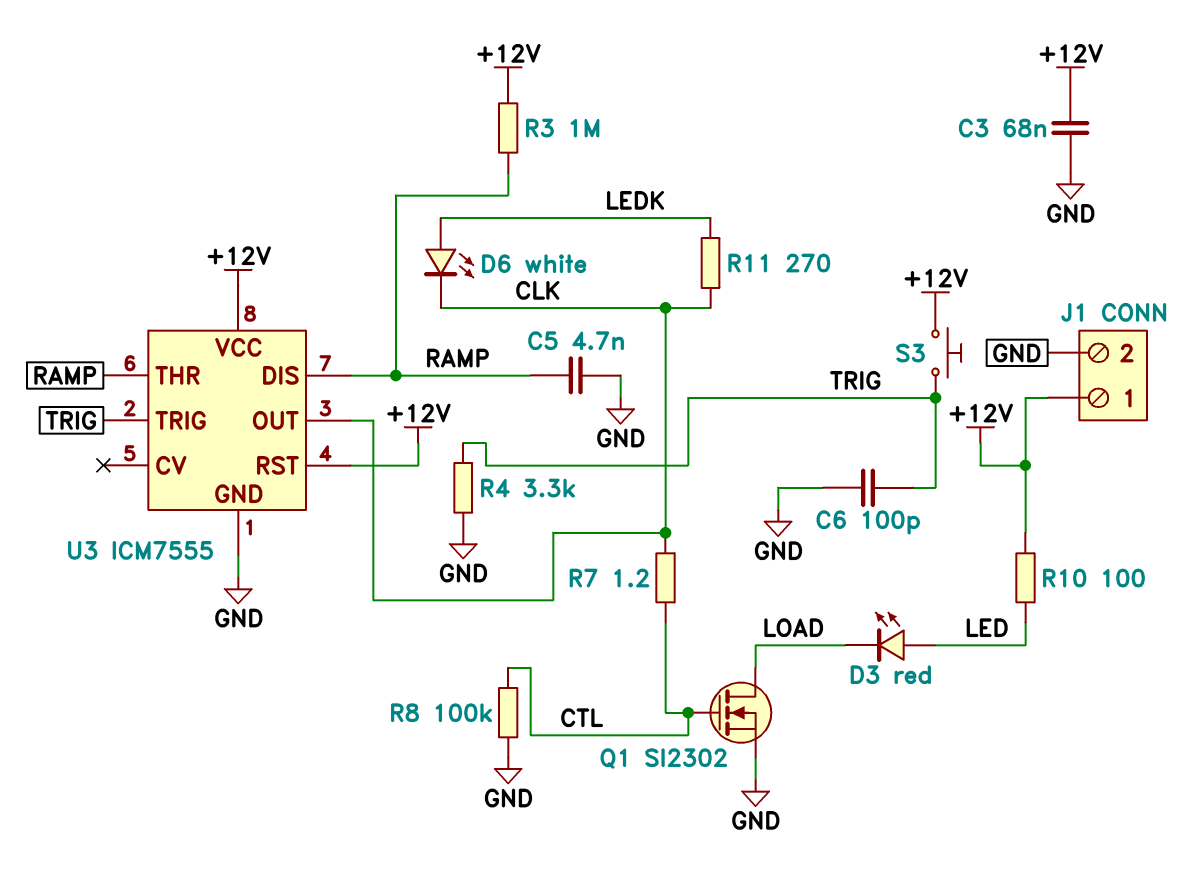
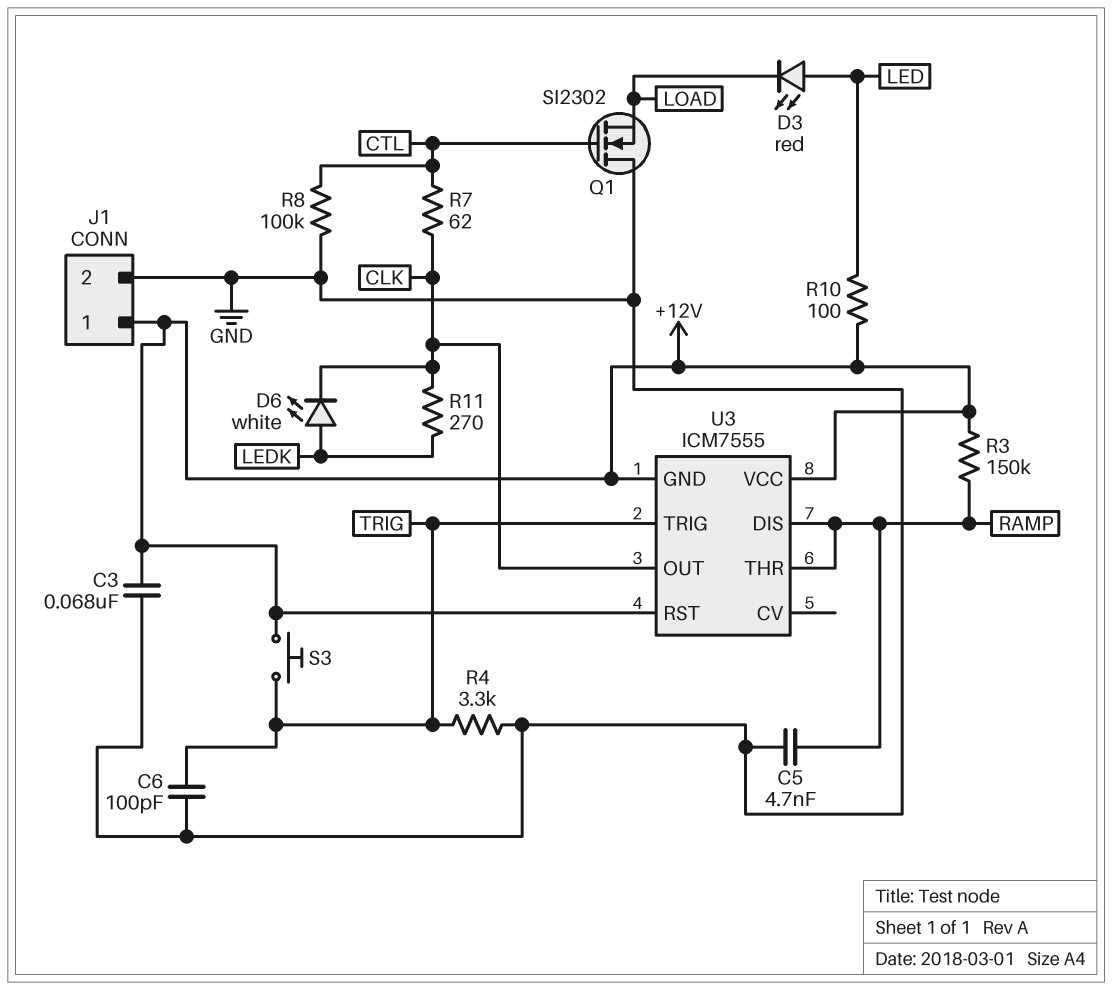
Q1: NMOS SI2302 (G CTL, D LOAD, S GND) -> NMOS SI2302 (G CTL, D GND, S LOAD)
R3: 1M (+12V, RAMP) -> 150k (+12V, RAMP)
R7: 1.2 (CLK, CTL) -> 62 (CLK, CTL)
U3 pin GND: GND -> +12V

